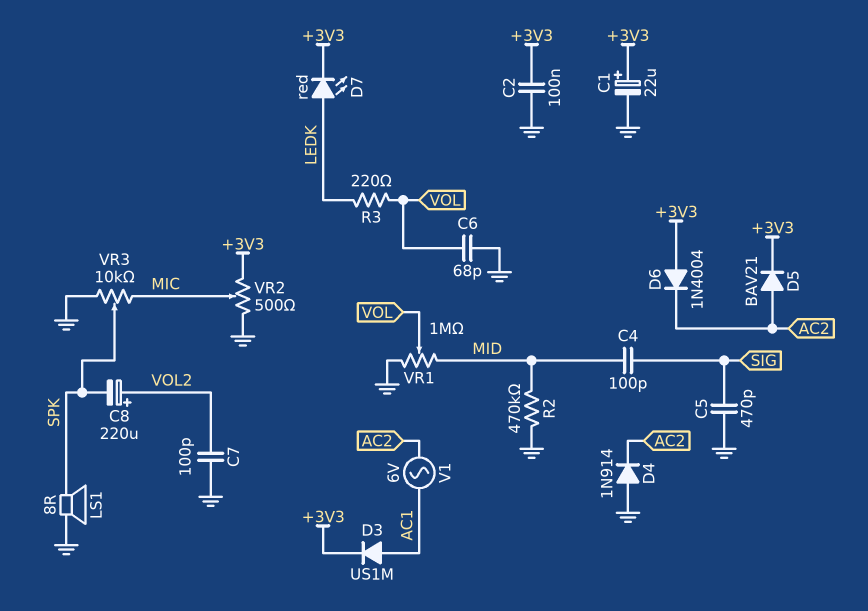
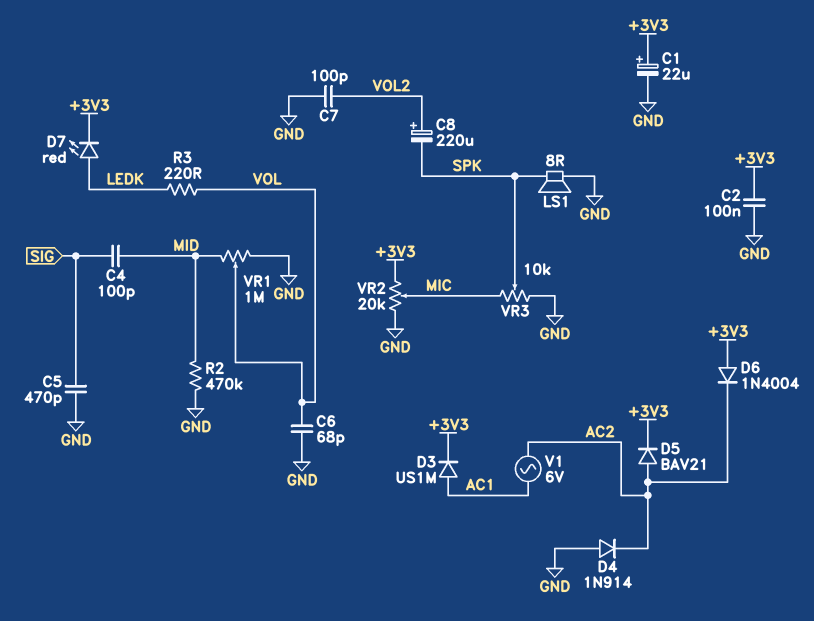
VR2: 500 (+3V3, GND, wiper MIC) -> 20k (+3V3, GND, wiper MIC)

